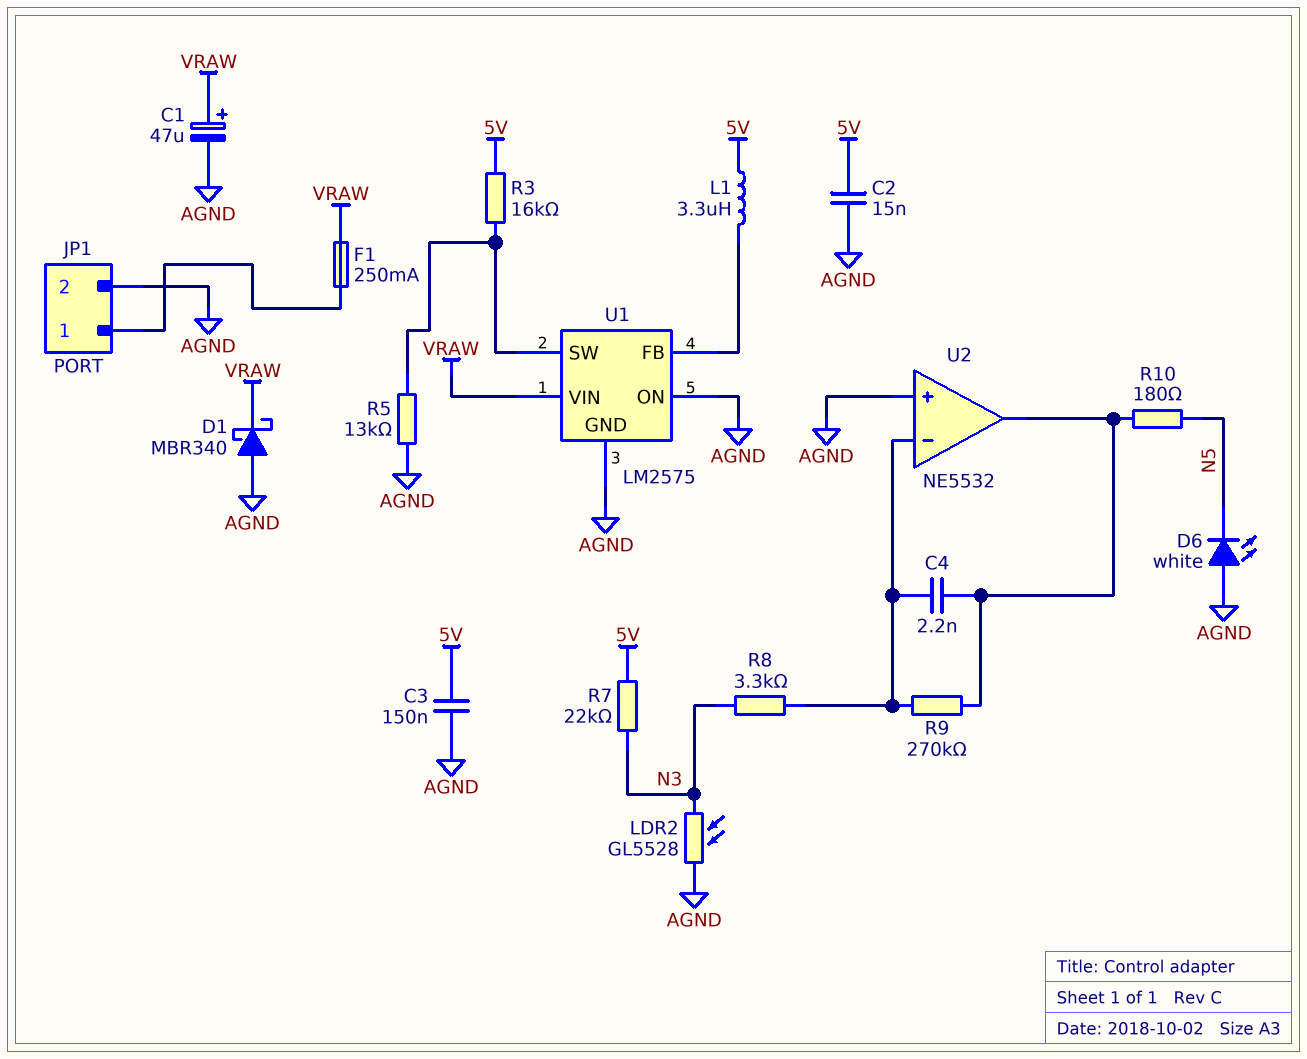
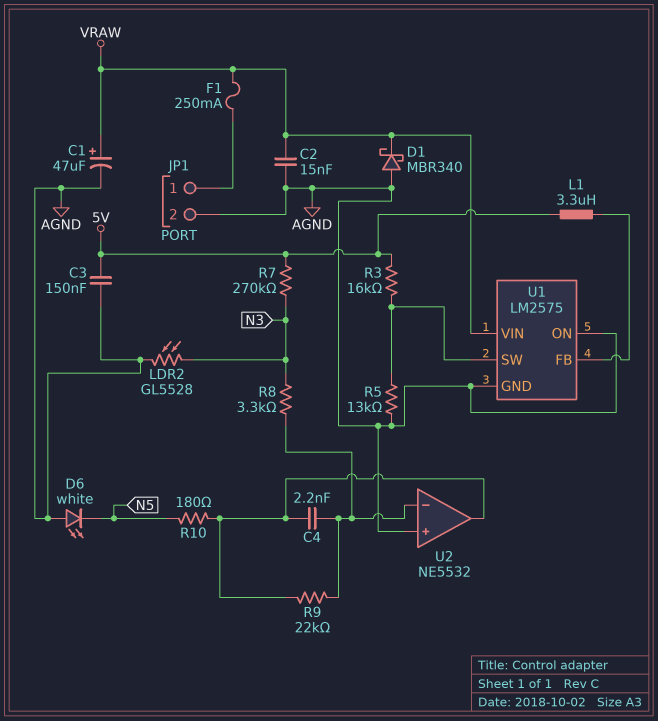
C2: 15nF (5V, AGND) -> 15nF (AGND, VRAW)
R7: 22k (5V, N3) -> 270k (5V, N3)
R9: 270k (U2/in-, U2/out) -> 22k (U2/in-, U2/out)

